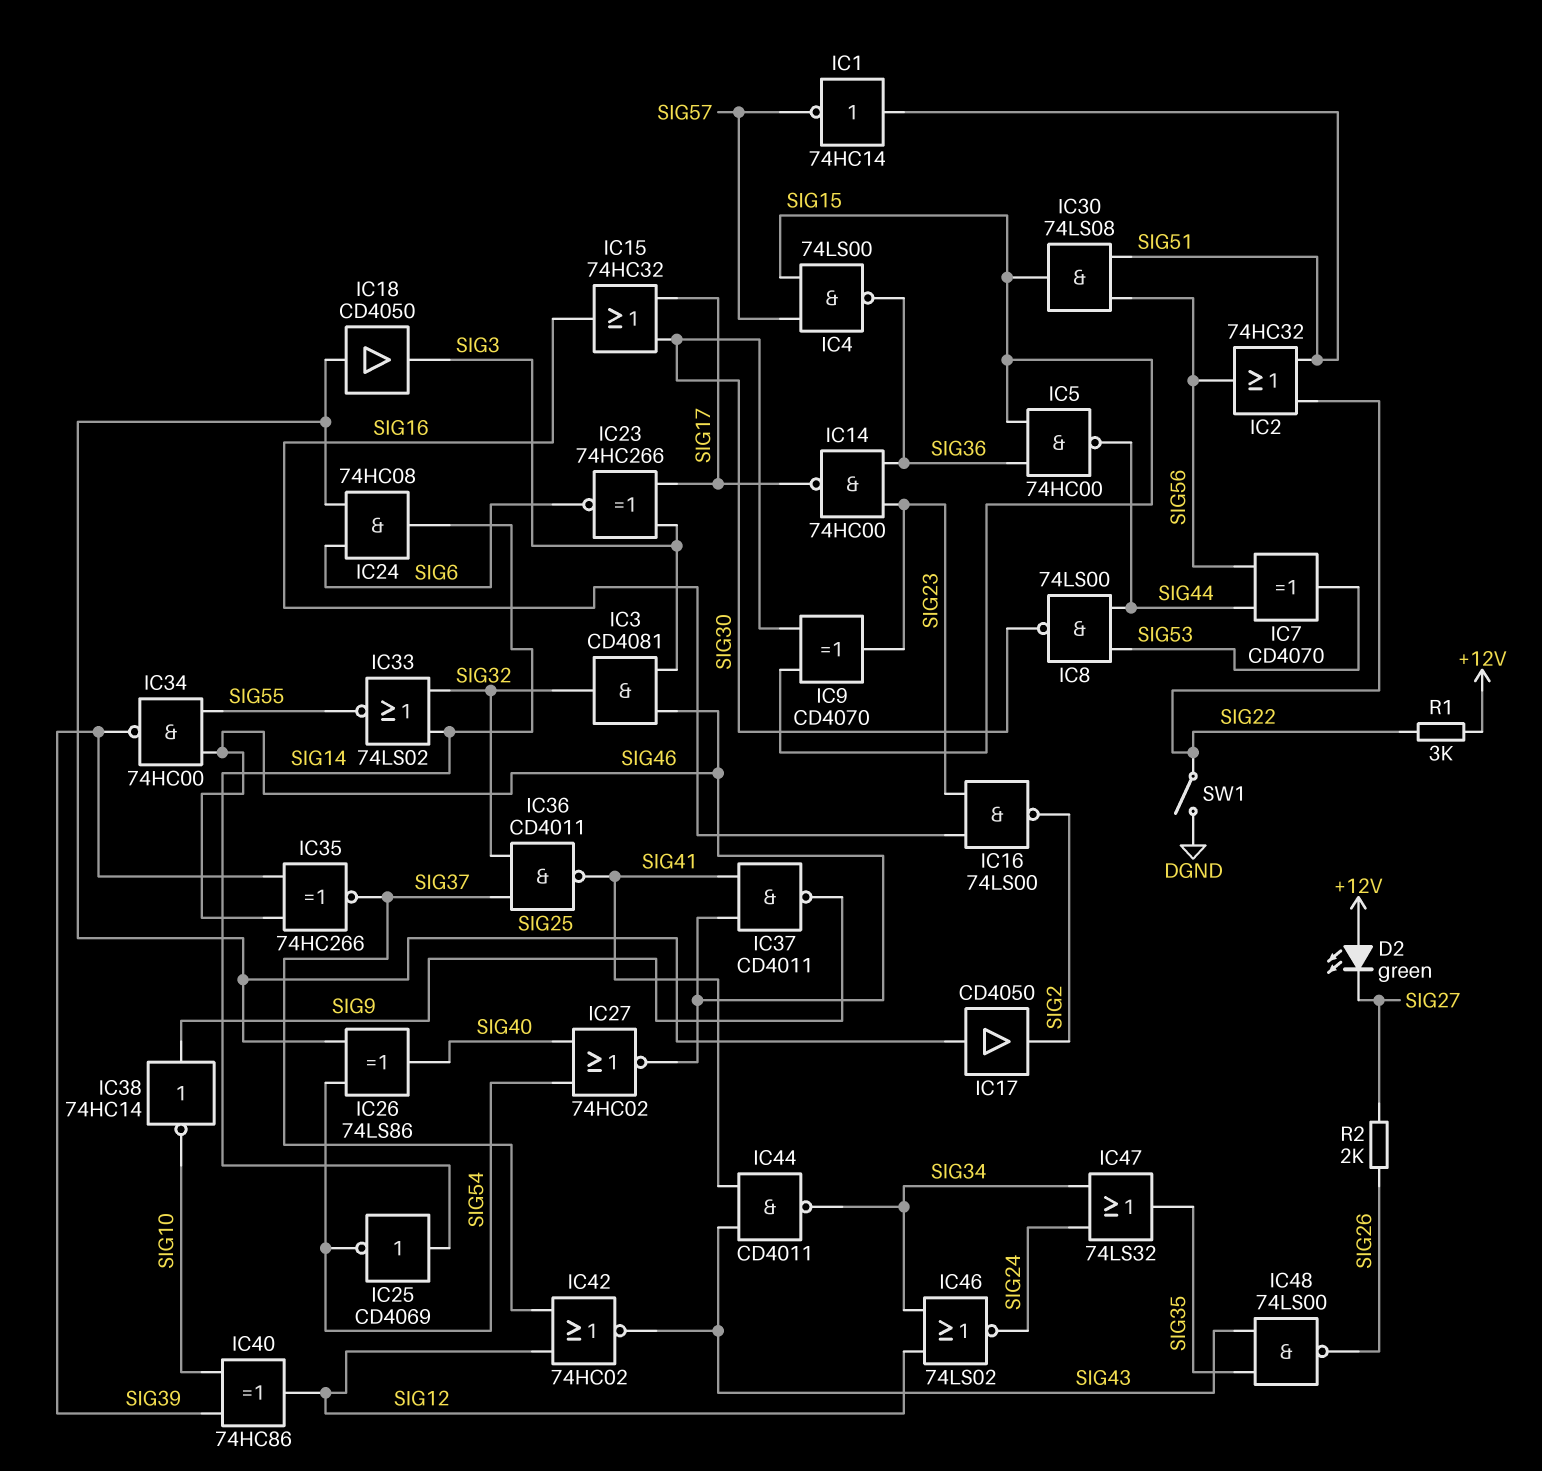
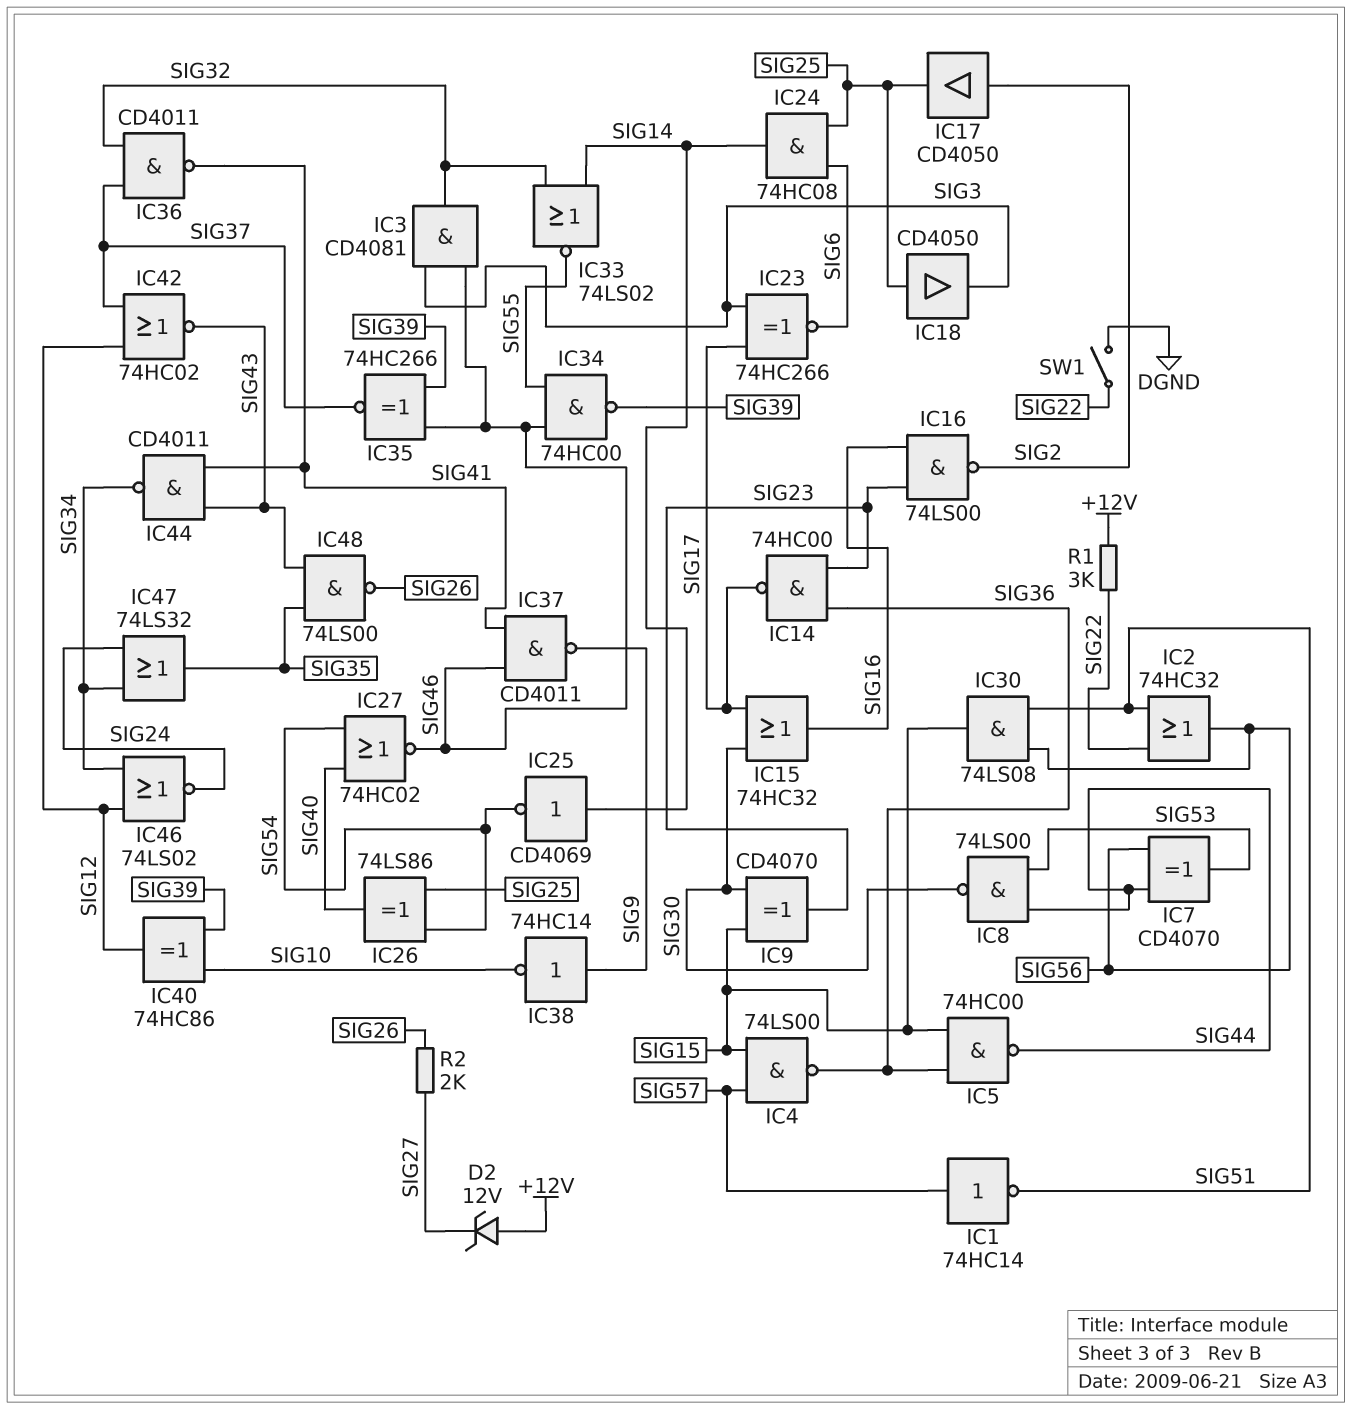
D2: LED green (A +12V, K SIG27) -> zener 12V (A +12V, K SIG27)
IC1: NOT 74HC14 (in SIG51, out SIG57) -> NOT 74HC14 (in SIG57, out SIG51)
IC17: buffer CD4050 (in SIG25, out SIG2) -> buffer CD4050 (in SIG2, out SIG25)

